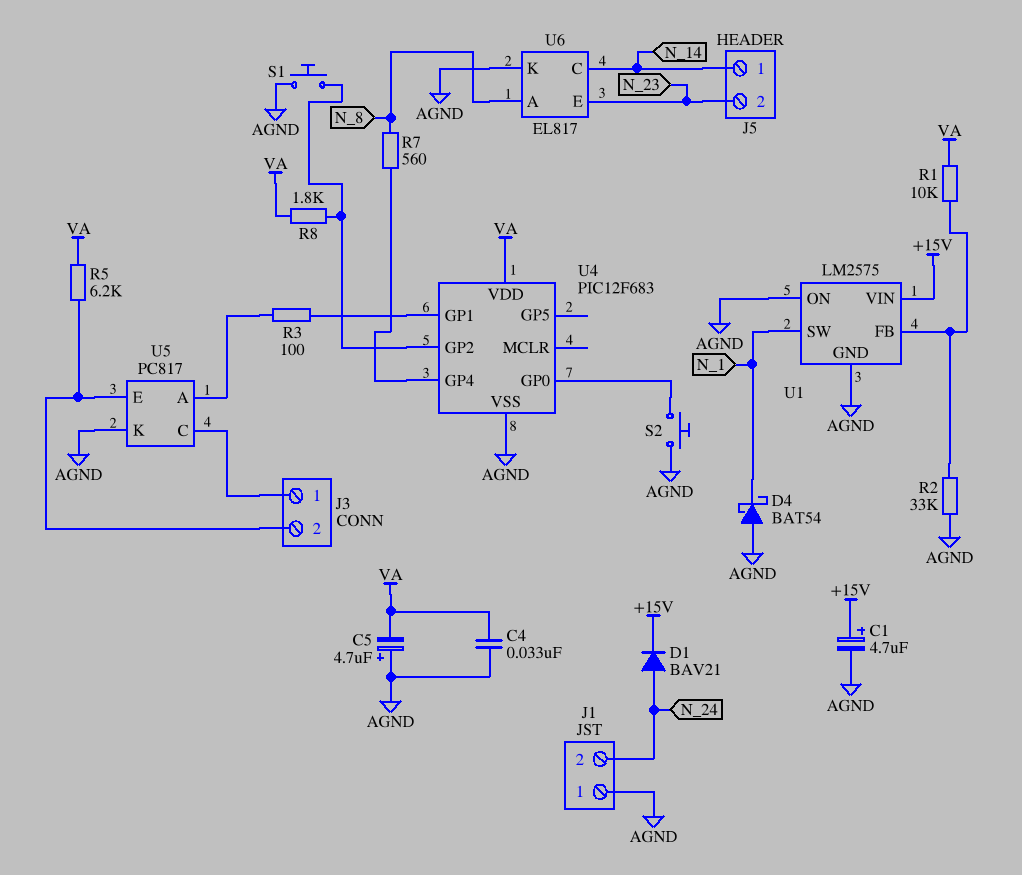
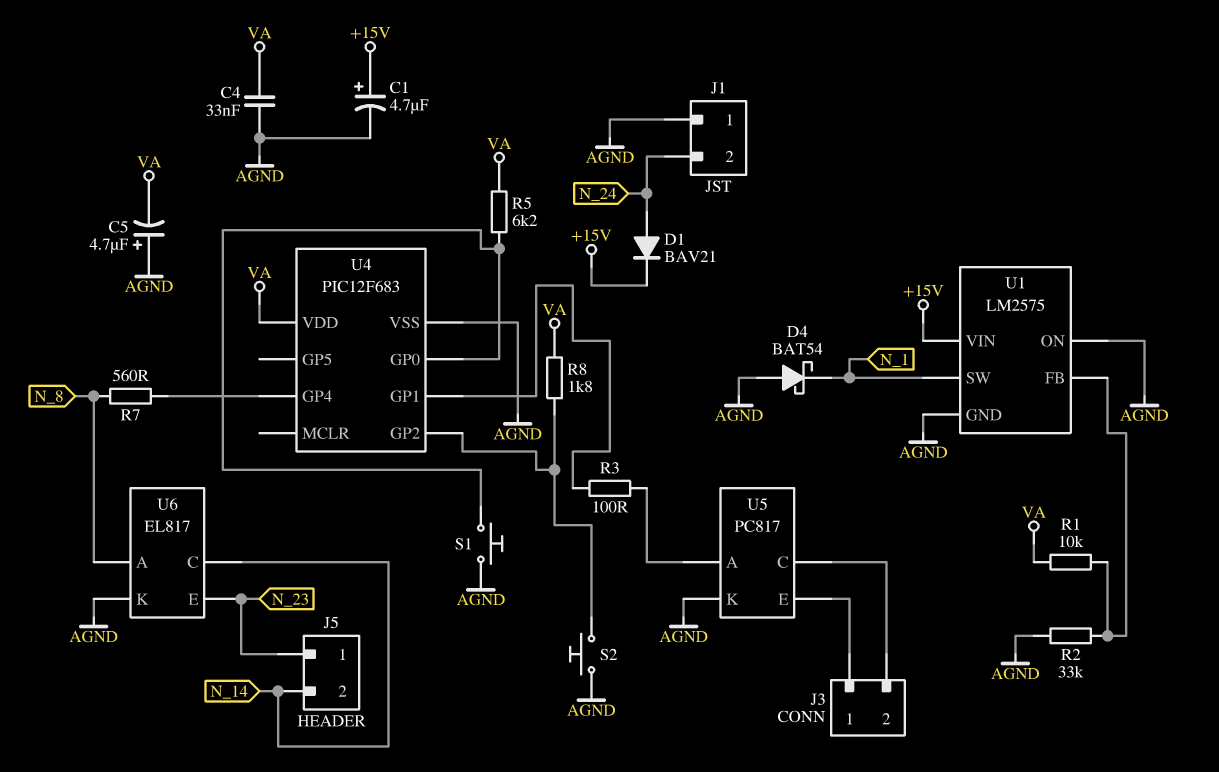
J5 pin 1: N_14 -> N_23
J5 pin 2: N_23 -> N_14
R5: 6.2k (J3/2, VA) -> 6.2k (U4/GP0, VA)
S1: button (AGND, U4/GP2) -> button (AGND, U4/GP0)
S2: button (AGND, U4/GP0) -> button (AGND, U4/GP2)
U5 pin C: J3/1 -> J3/2
U5 pin E: J3/2 -> J3/1

